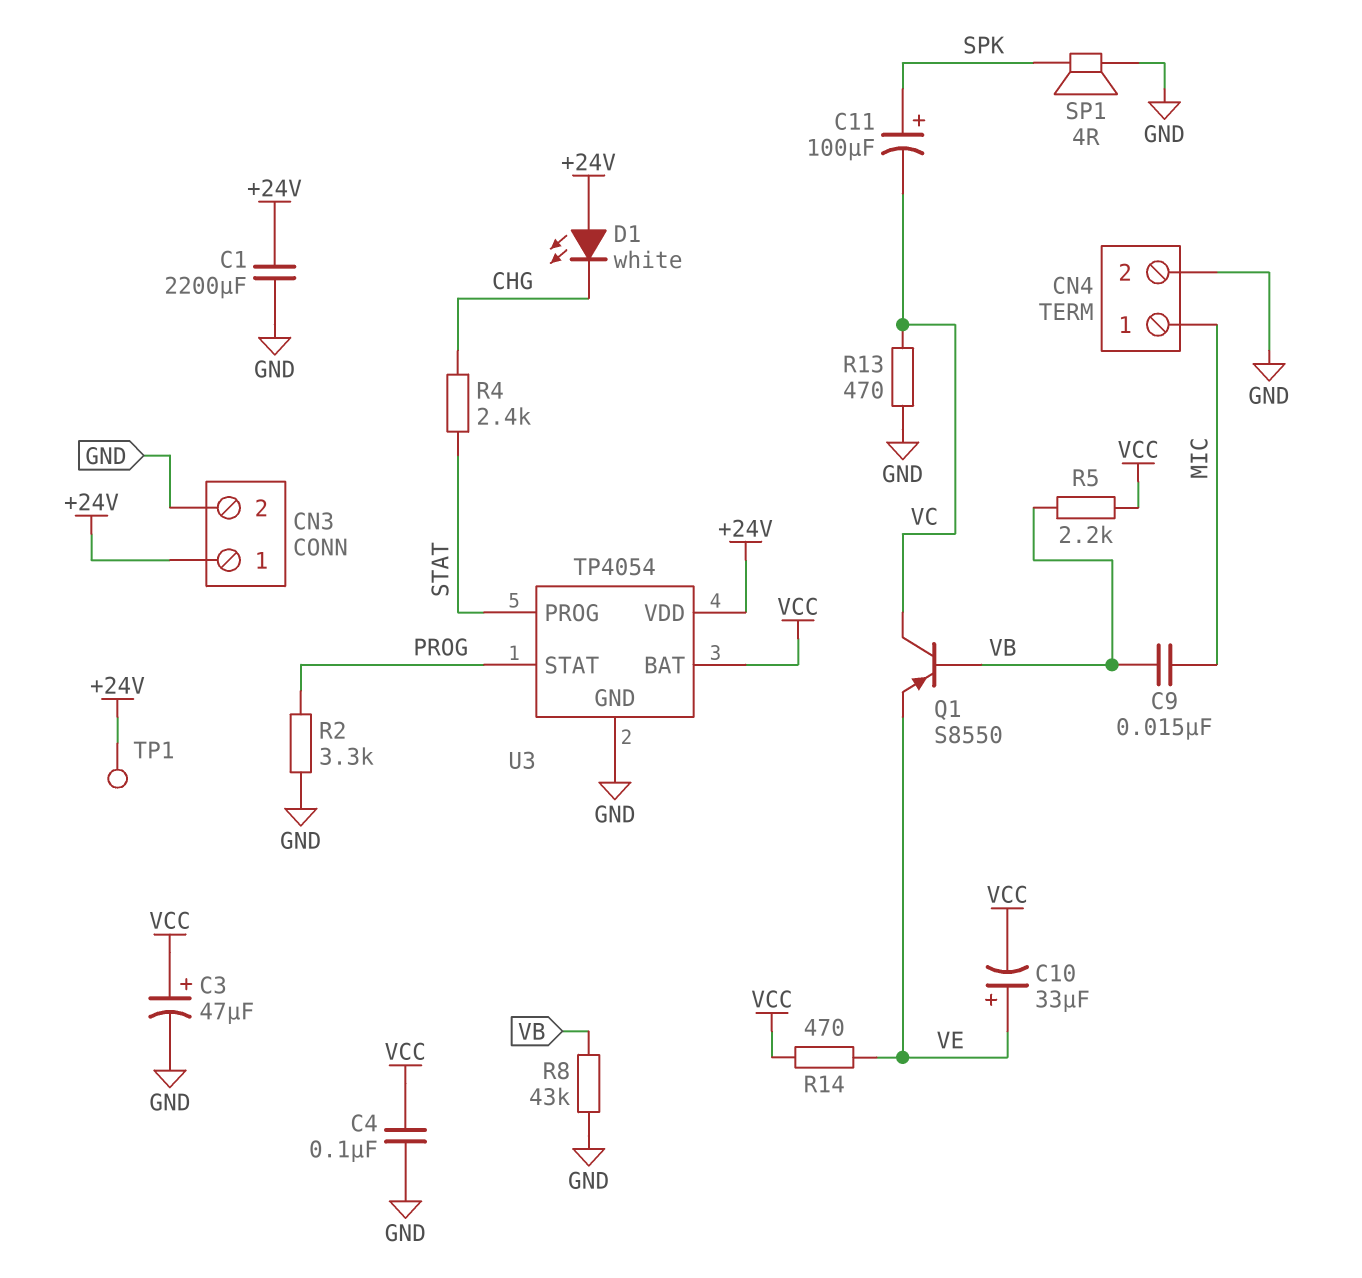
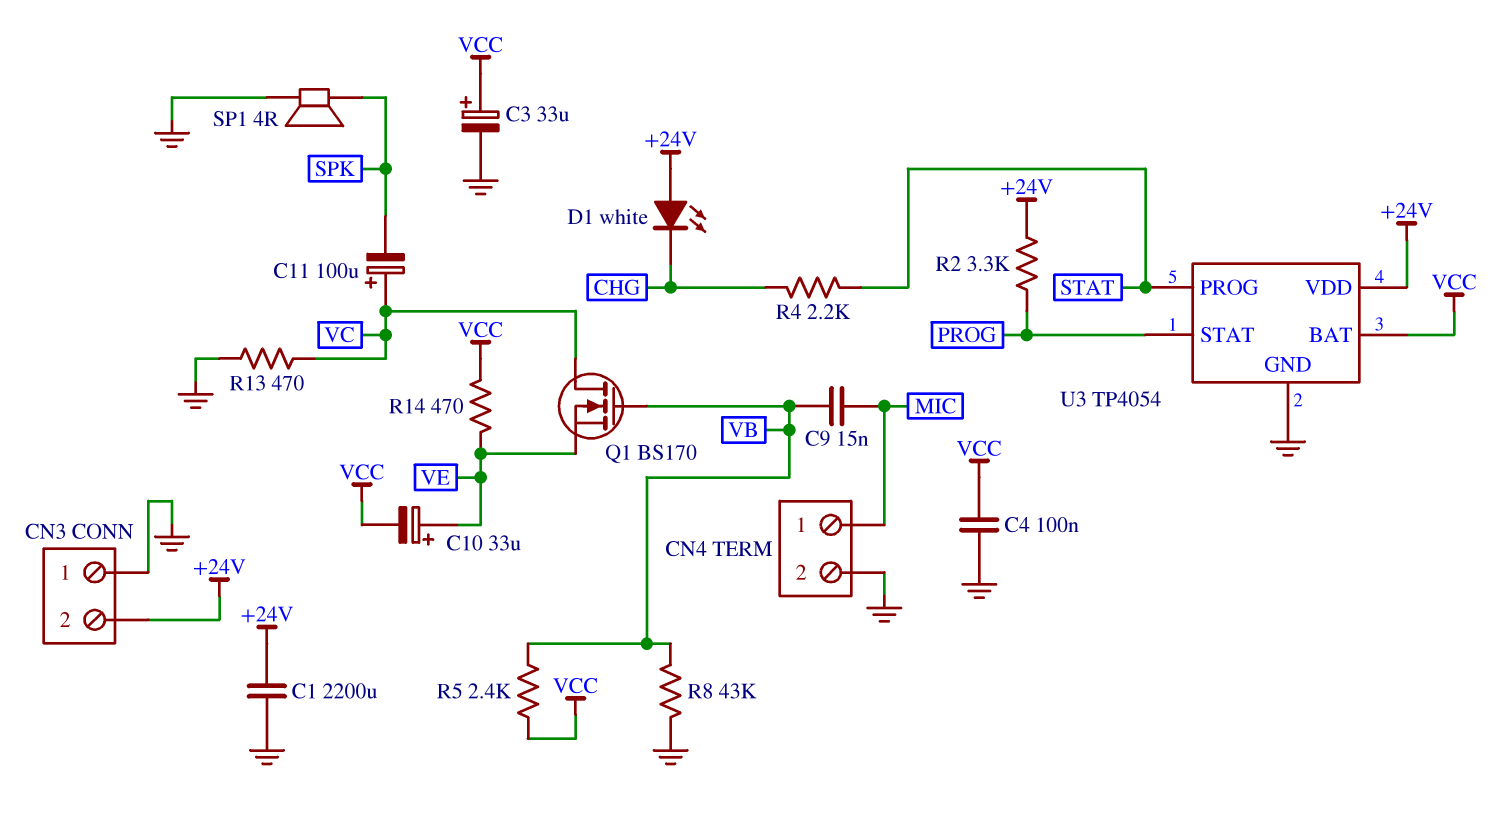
C3: 47uF (plus VCC, minus GND) -> 33uF (plus VCC, minus GND)
C11: 100uF (plus SPK, minus VC) -> 100uF (plus VC, minus SPK)
CN3 pin 1: +24V -> GND
CN3 pin 2: GND -> +24V
Q1: PNP S8550 (B VB, C VC, E VE) -> NMOS BS170 (G VB, D VC, S VE)
R2: 3.3k (GND, PROG) -> 3.3k (+24V, PROG)
R4: 2.4k (CHG, STAT) -> 2.2k (CHG, STAT)
R5: 2.2k (VB, VCC) -> 2.4k (VB, VCC)
TP1: test point (+24V) -> none

